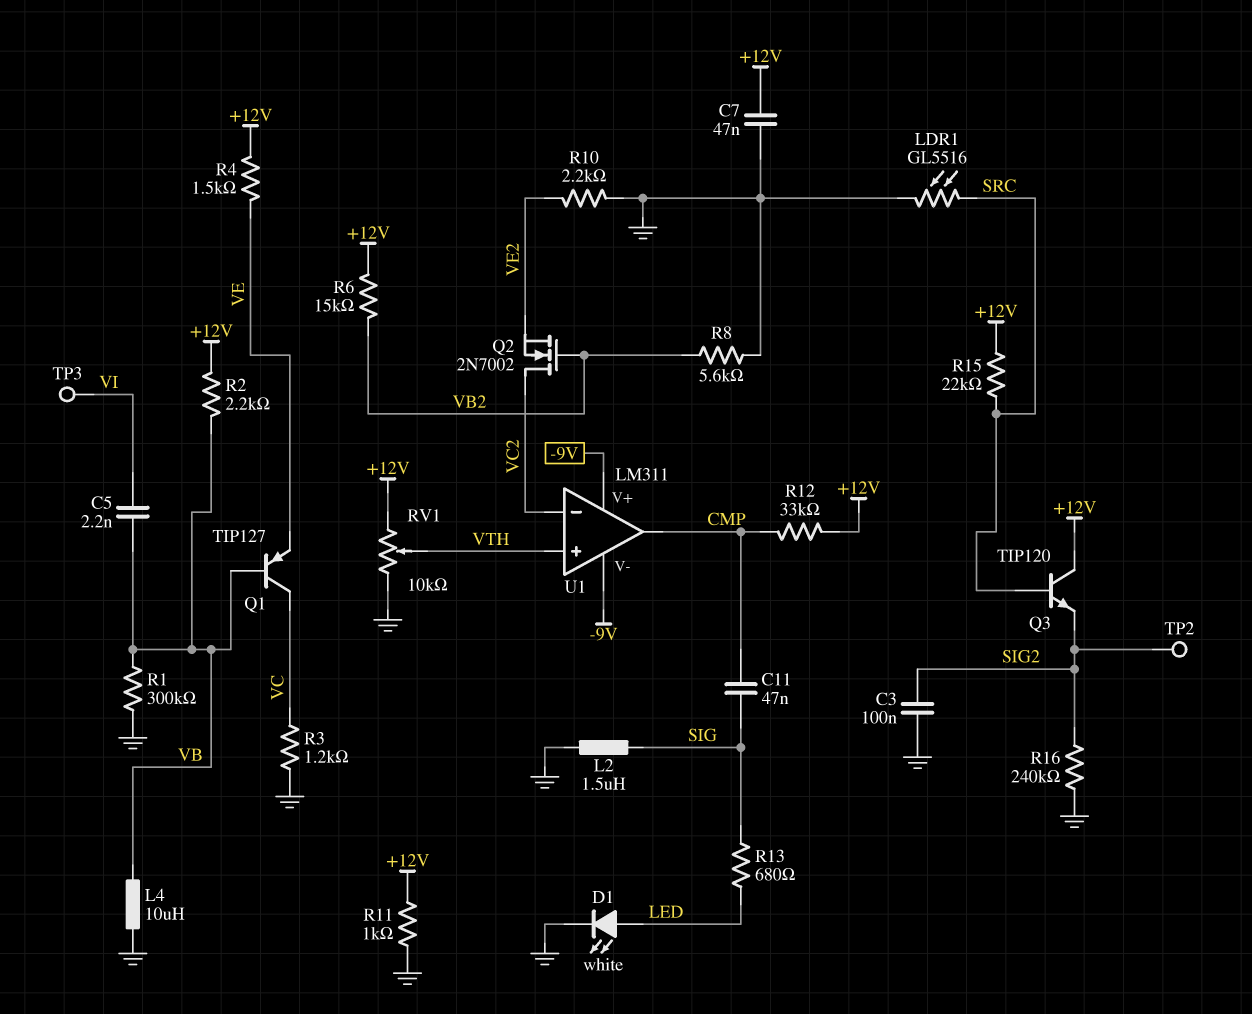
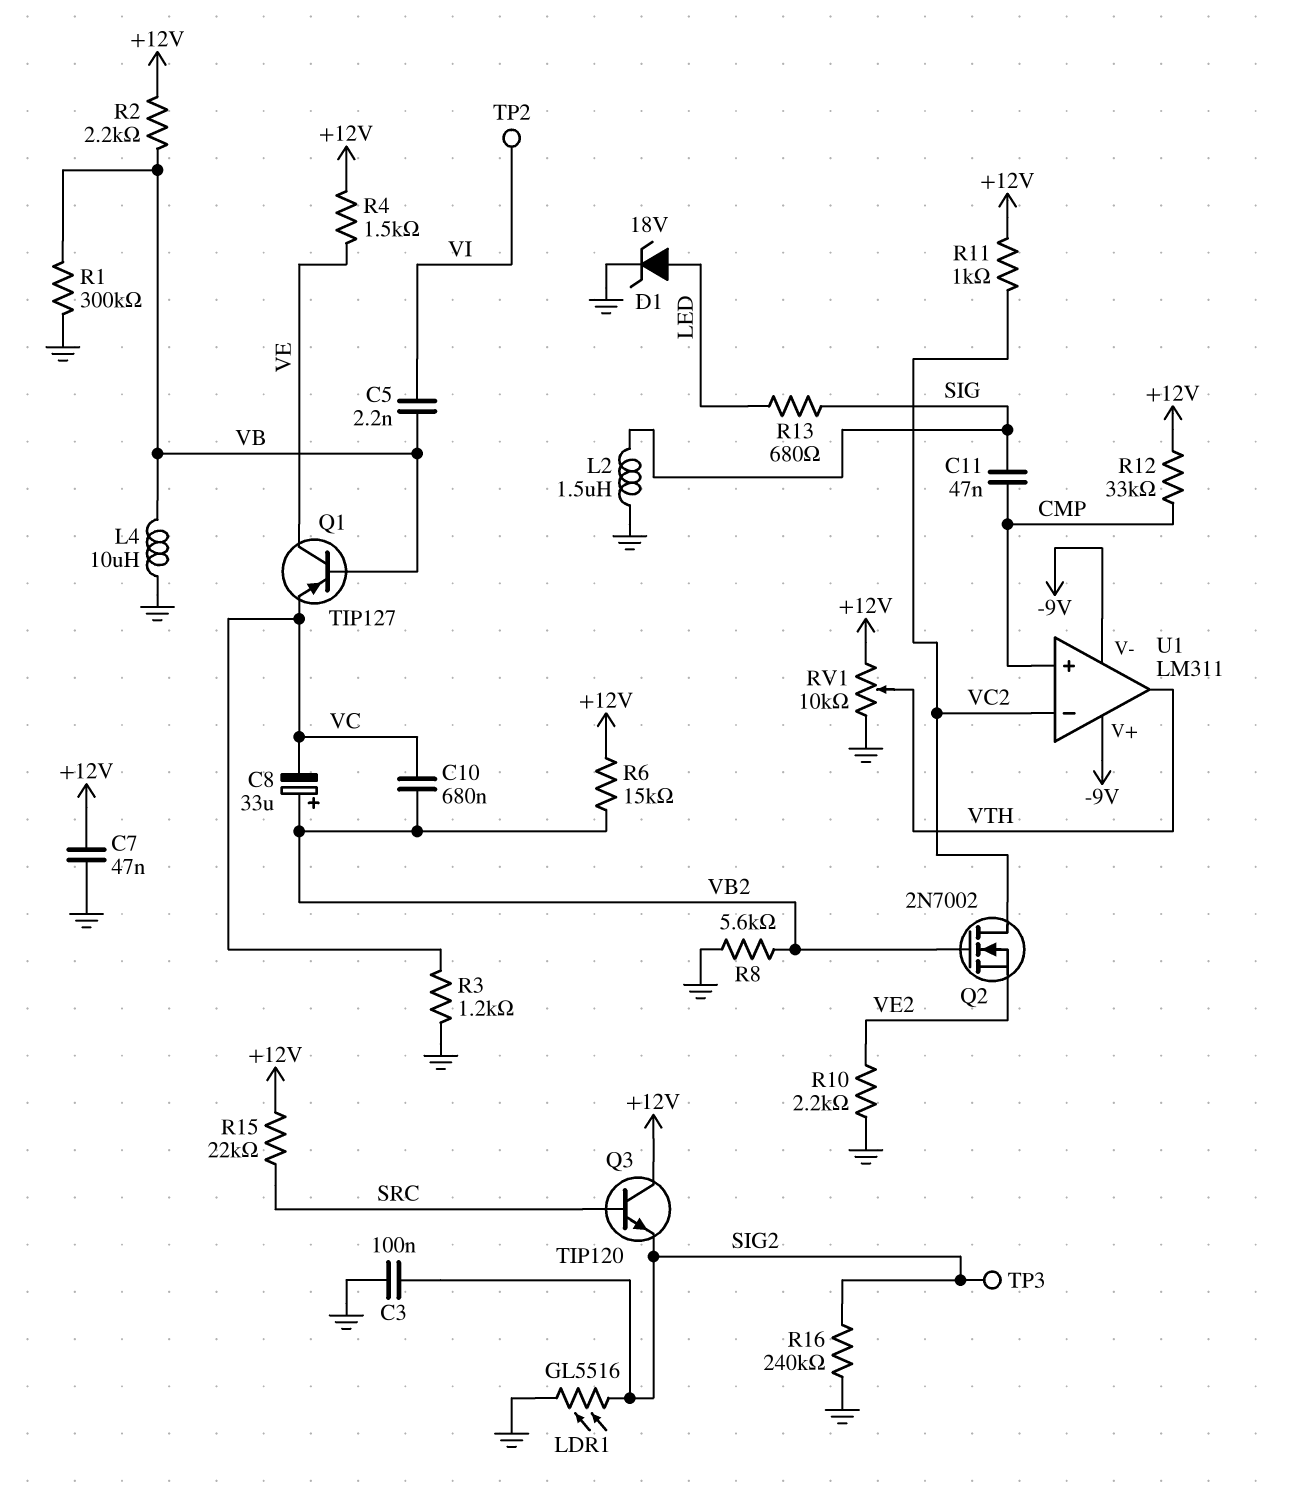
C8: none -> 33uF (plus VB2, minus VC)
C10: none -> 680nF (VB2, VC)
D1: LED white (A LED, K GND) -> zener 18V (A LED, K GND)
LDR1: GL5516 (GND, SRC) -> GL5516 (GND, SIG2)
Q1: PNP TIP127 (B VB, C VC, E VE) -> PNP TIP127 (B VB, C VE, E VC)
R11: 1k (+12V, GND) -> 1k (+12V, VC2)
TP2: test point (SIG2) -> test point (VI)
TP3: test point (VI) -> test point (SIG2)
U1 pin in+: VTH -> CMP
U1 pin out: CMP -> VTH

